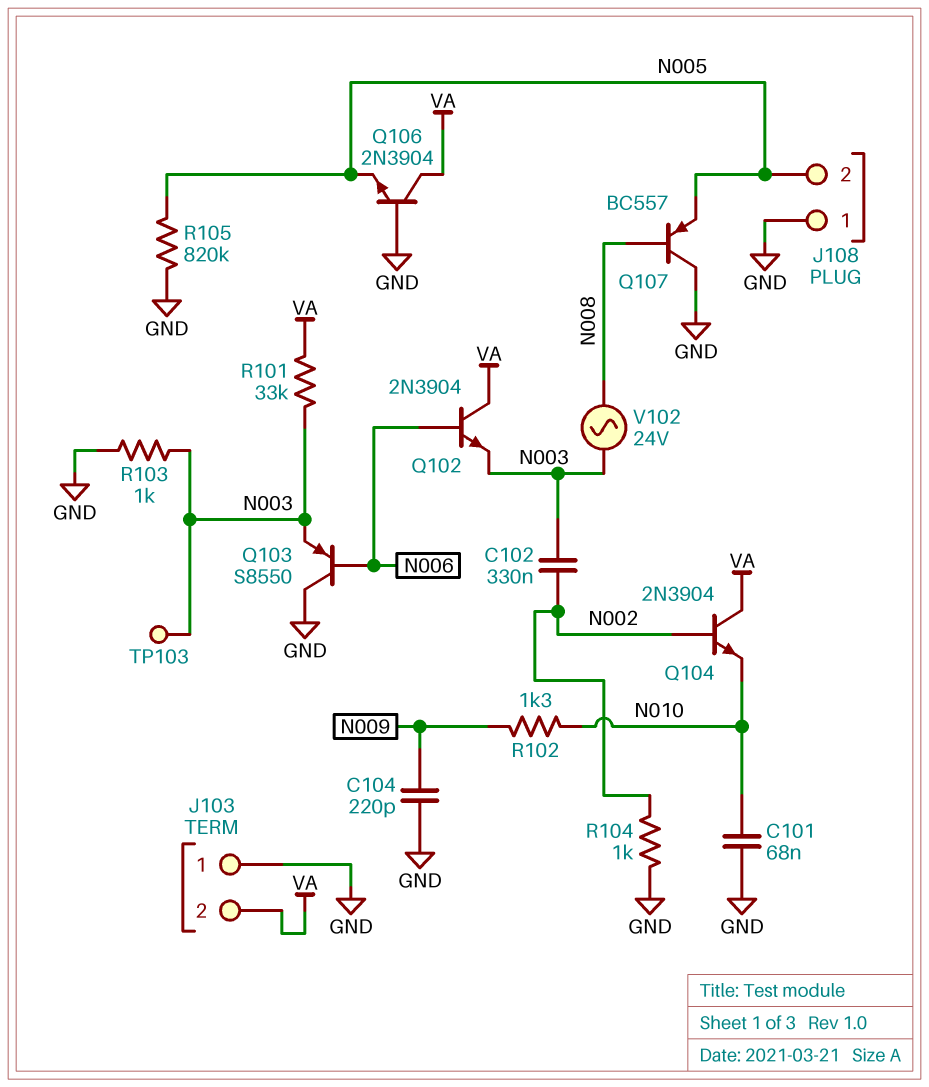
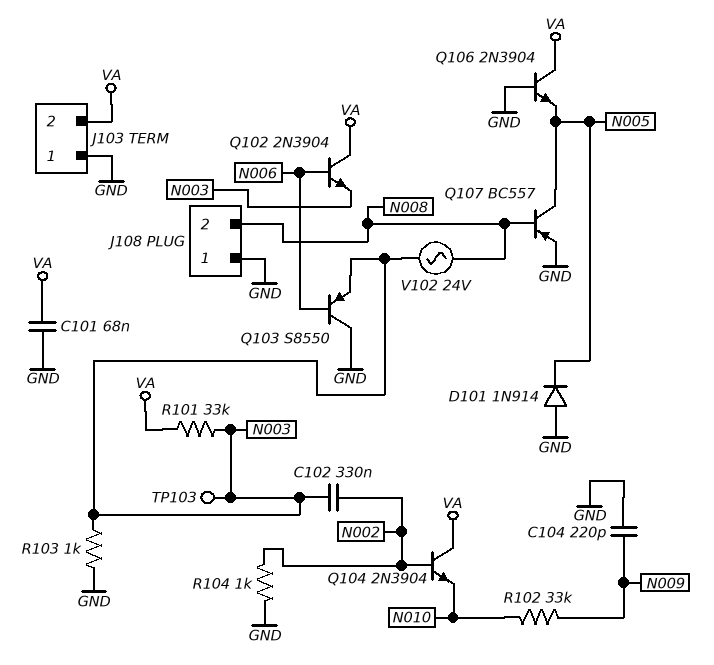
C101: 68nF (GND, N010) -> 68nF (GND, VA)
D101: none -> diode 1N914 (A GND, K N005)
J108 pin 2: N005 -> N008
Q107: PNP BC557 (B N008, C GND, E N005) -> PNP BC557 (B N008, C N005, E GND)
R102: 1.3k (N009, N010) -> 33k (N009, N010)
R105: 820k (GND, N005) -> none

